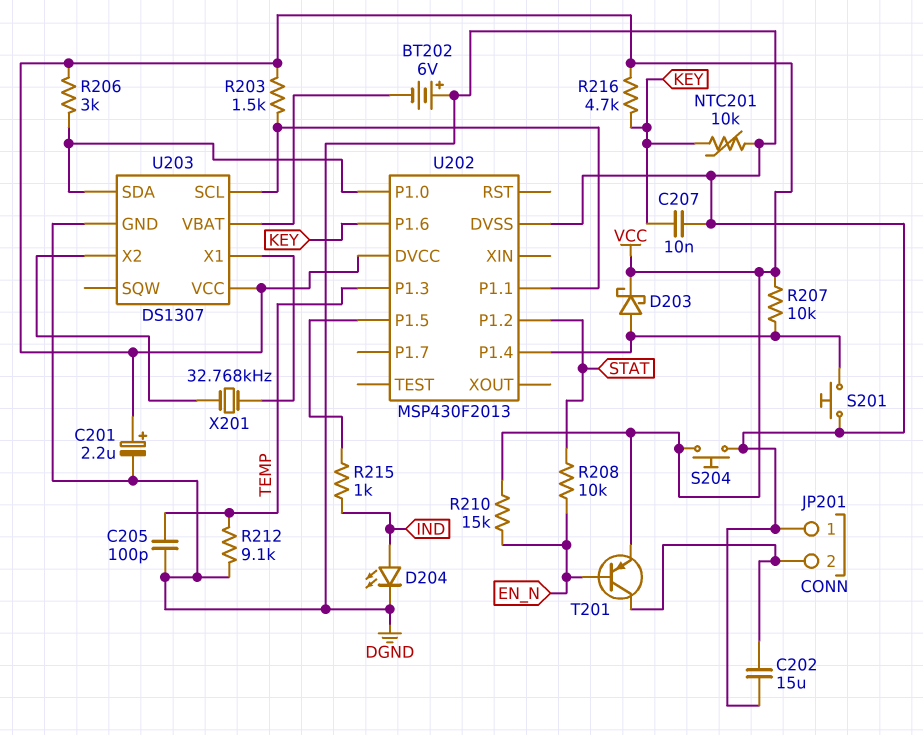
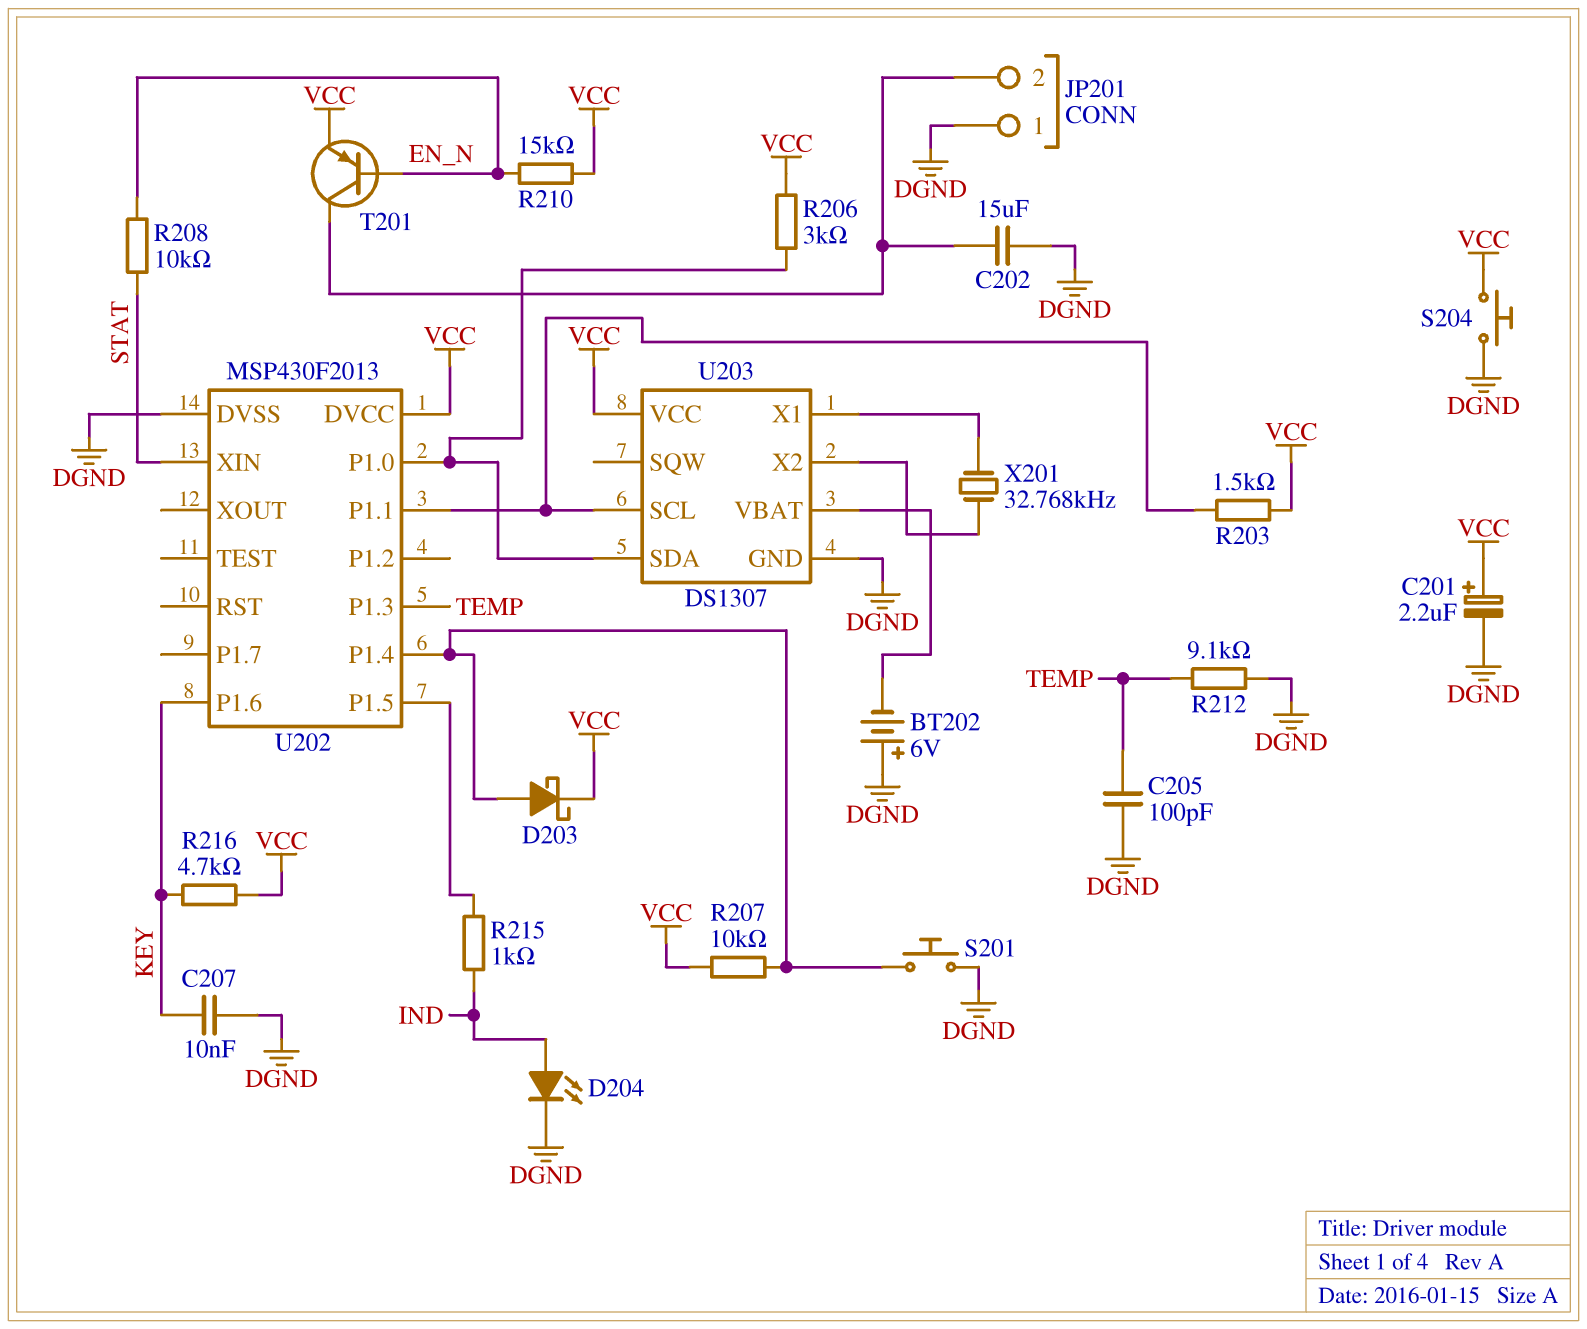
NTC201: 10k (DGND, KEY) -> none
U202 pin P1.2: STAT -> none
U202 pin XIN: none -> STAT

